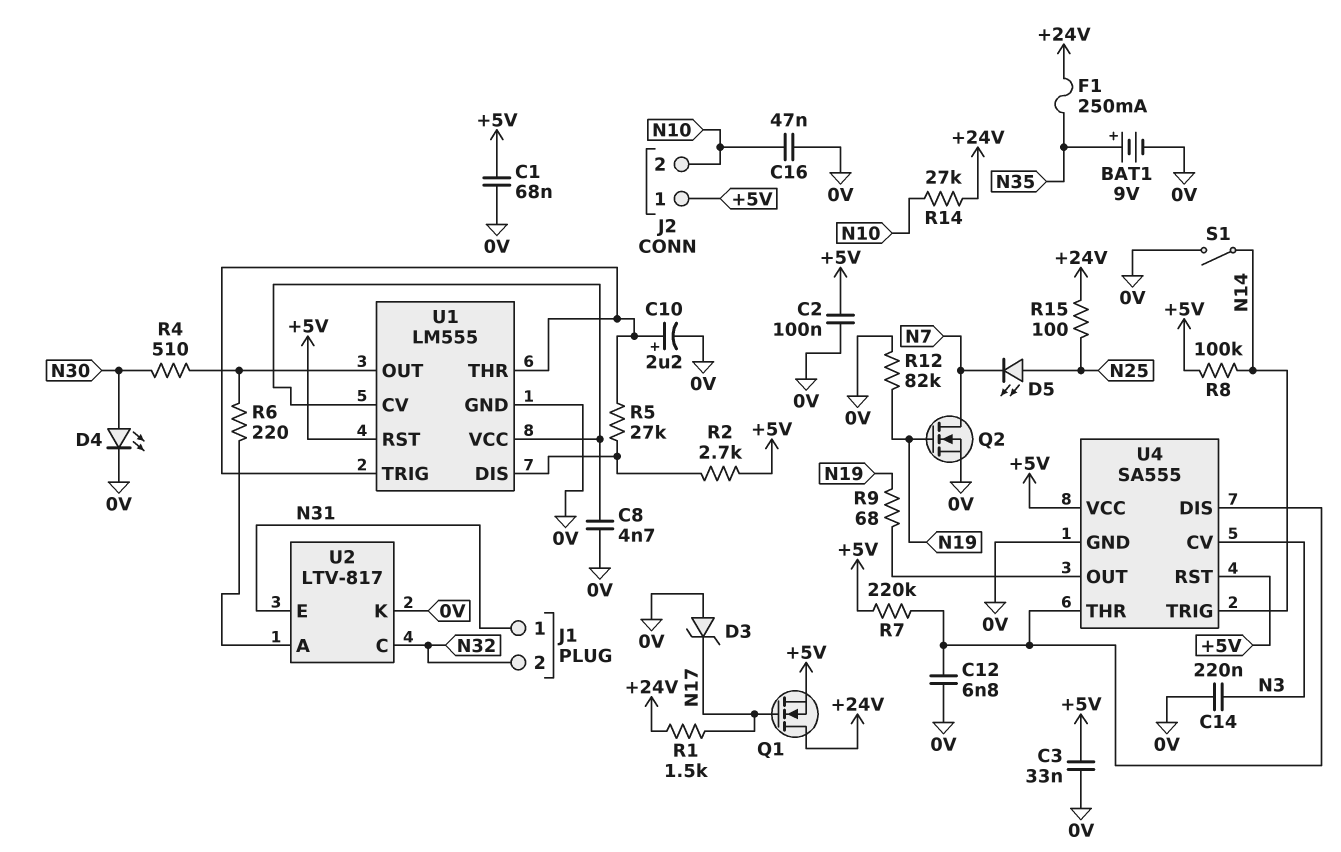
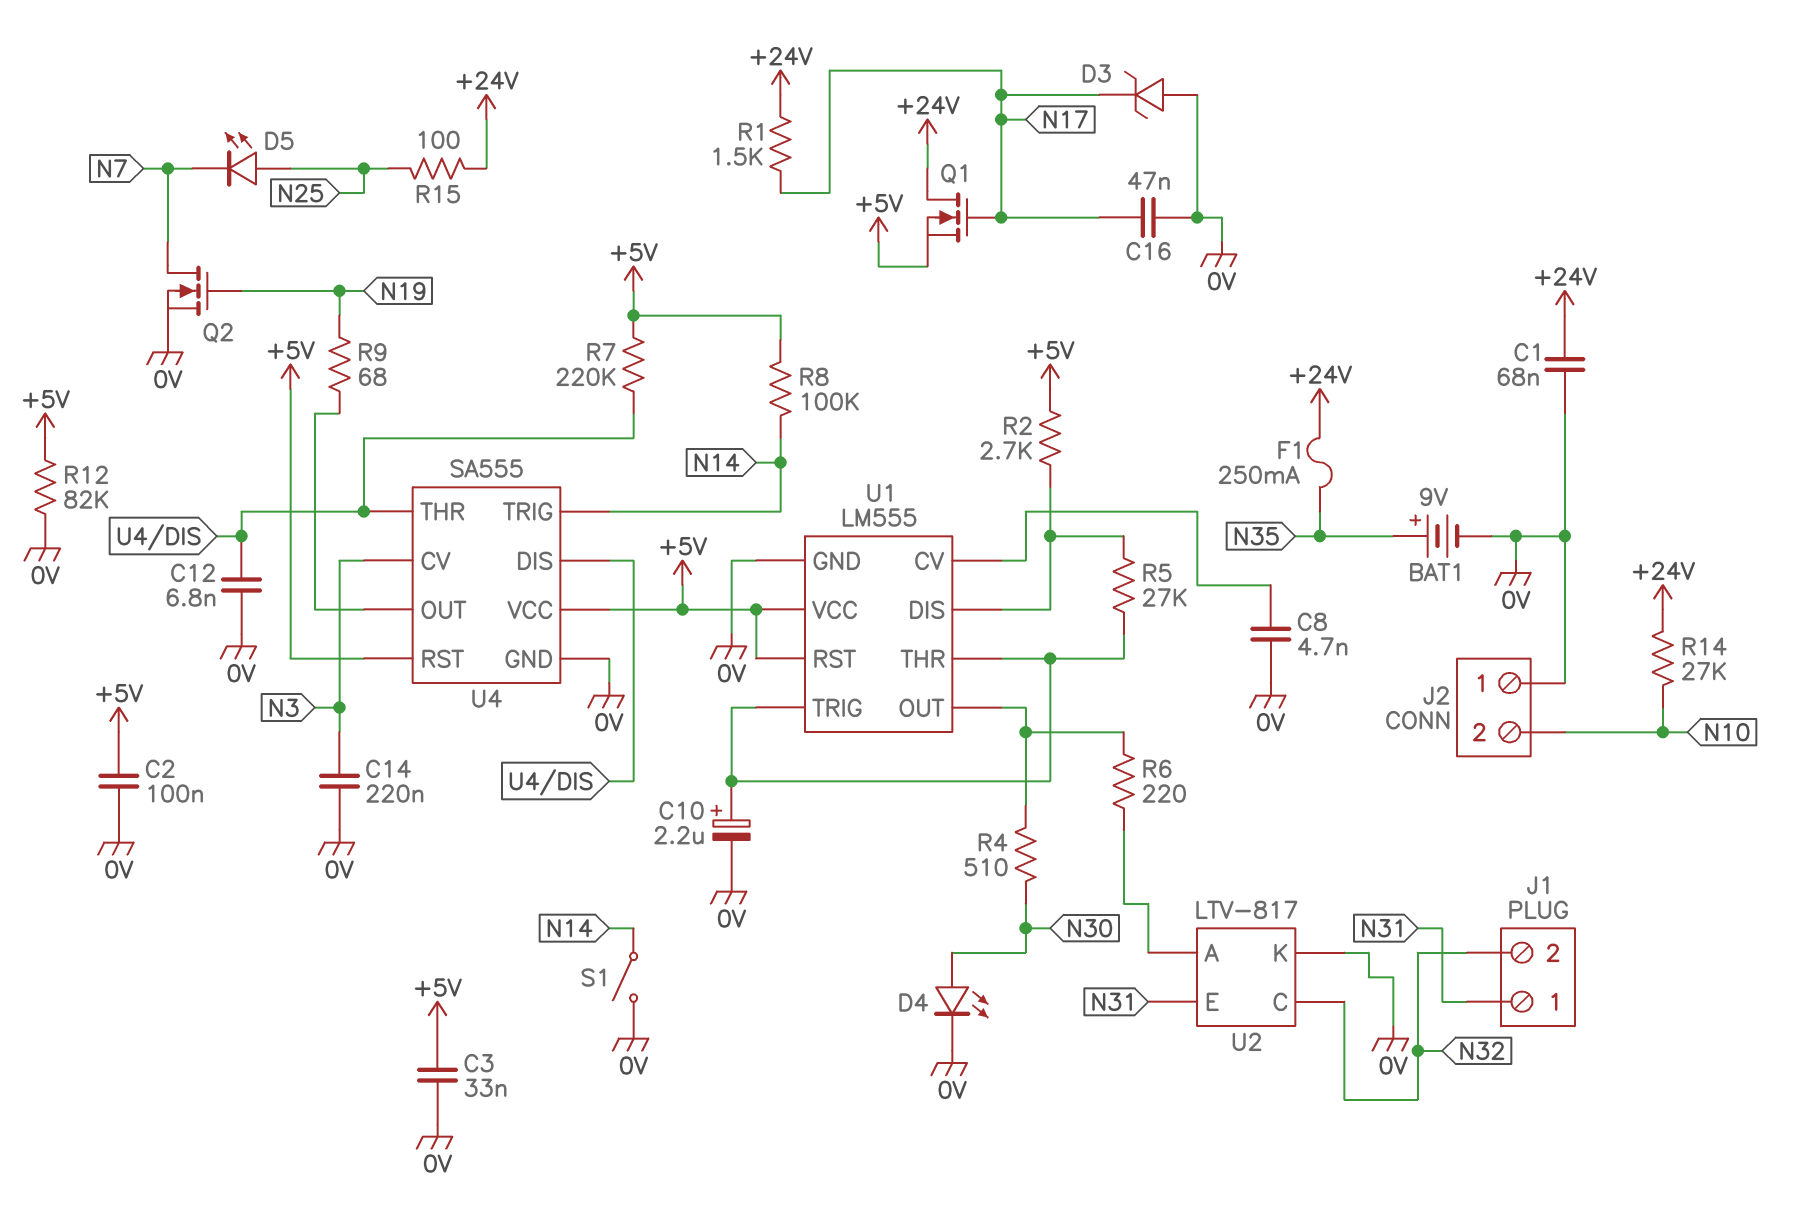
C1: 68nF (+5V, 0V) -> 68nF (+24V, 0V)
C16: 47nF (0V, N10) -> 47nF (0V, N17)
J2 pin 1: +5V -> 0V
R12: 82k (0V, N19) -> 82k (+5V, 0V)
U1 pin VCC: U1/CV -> +5V

